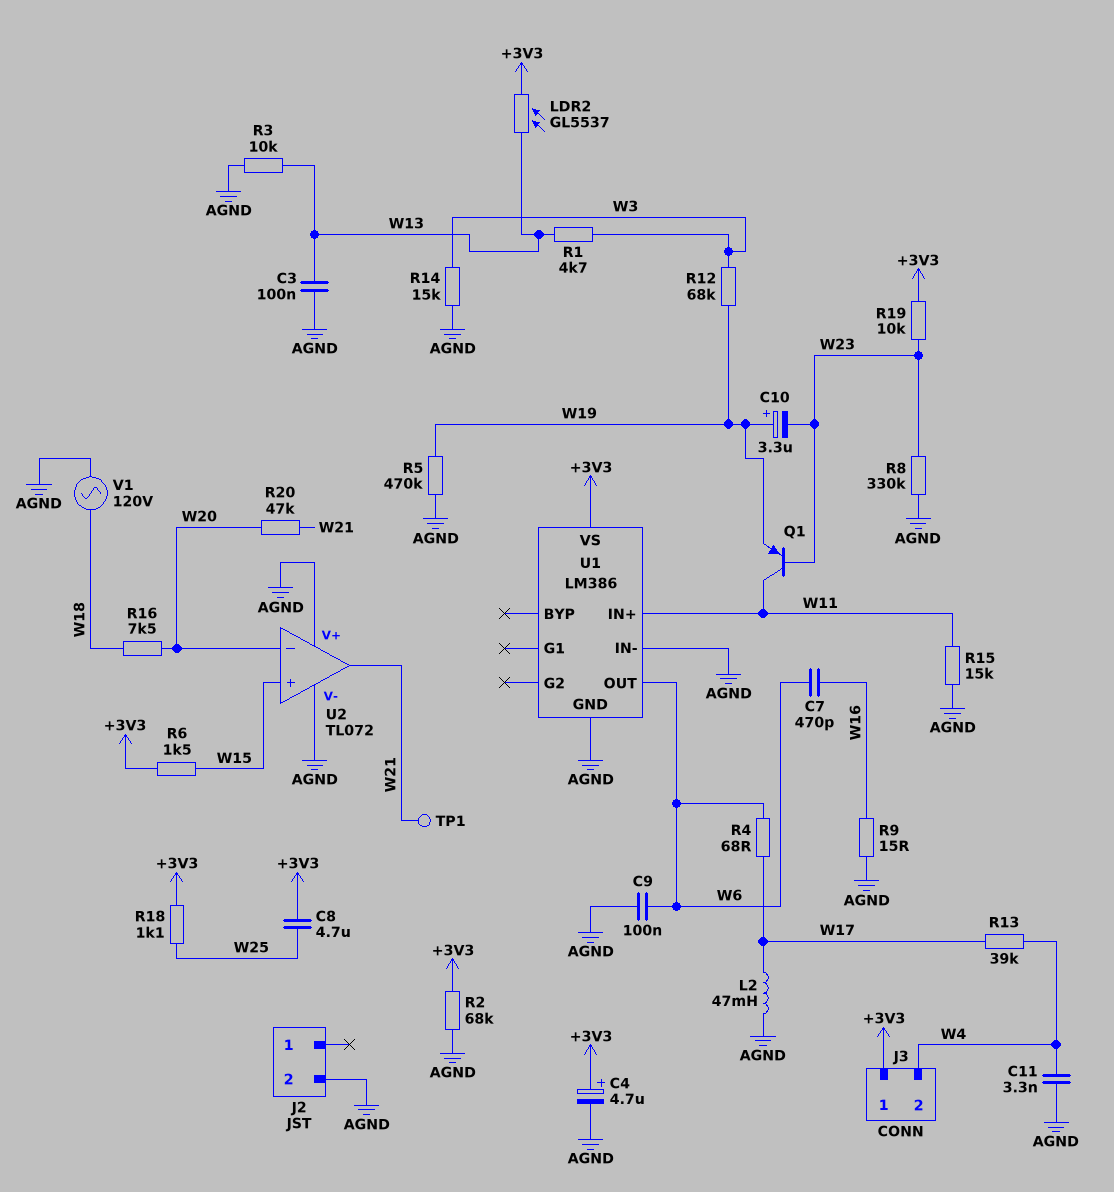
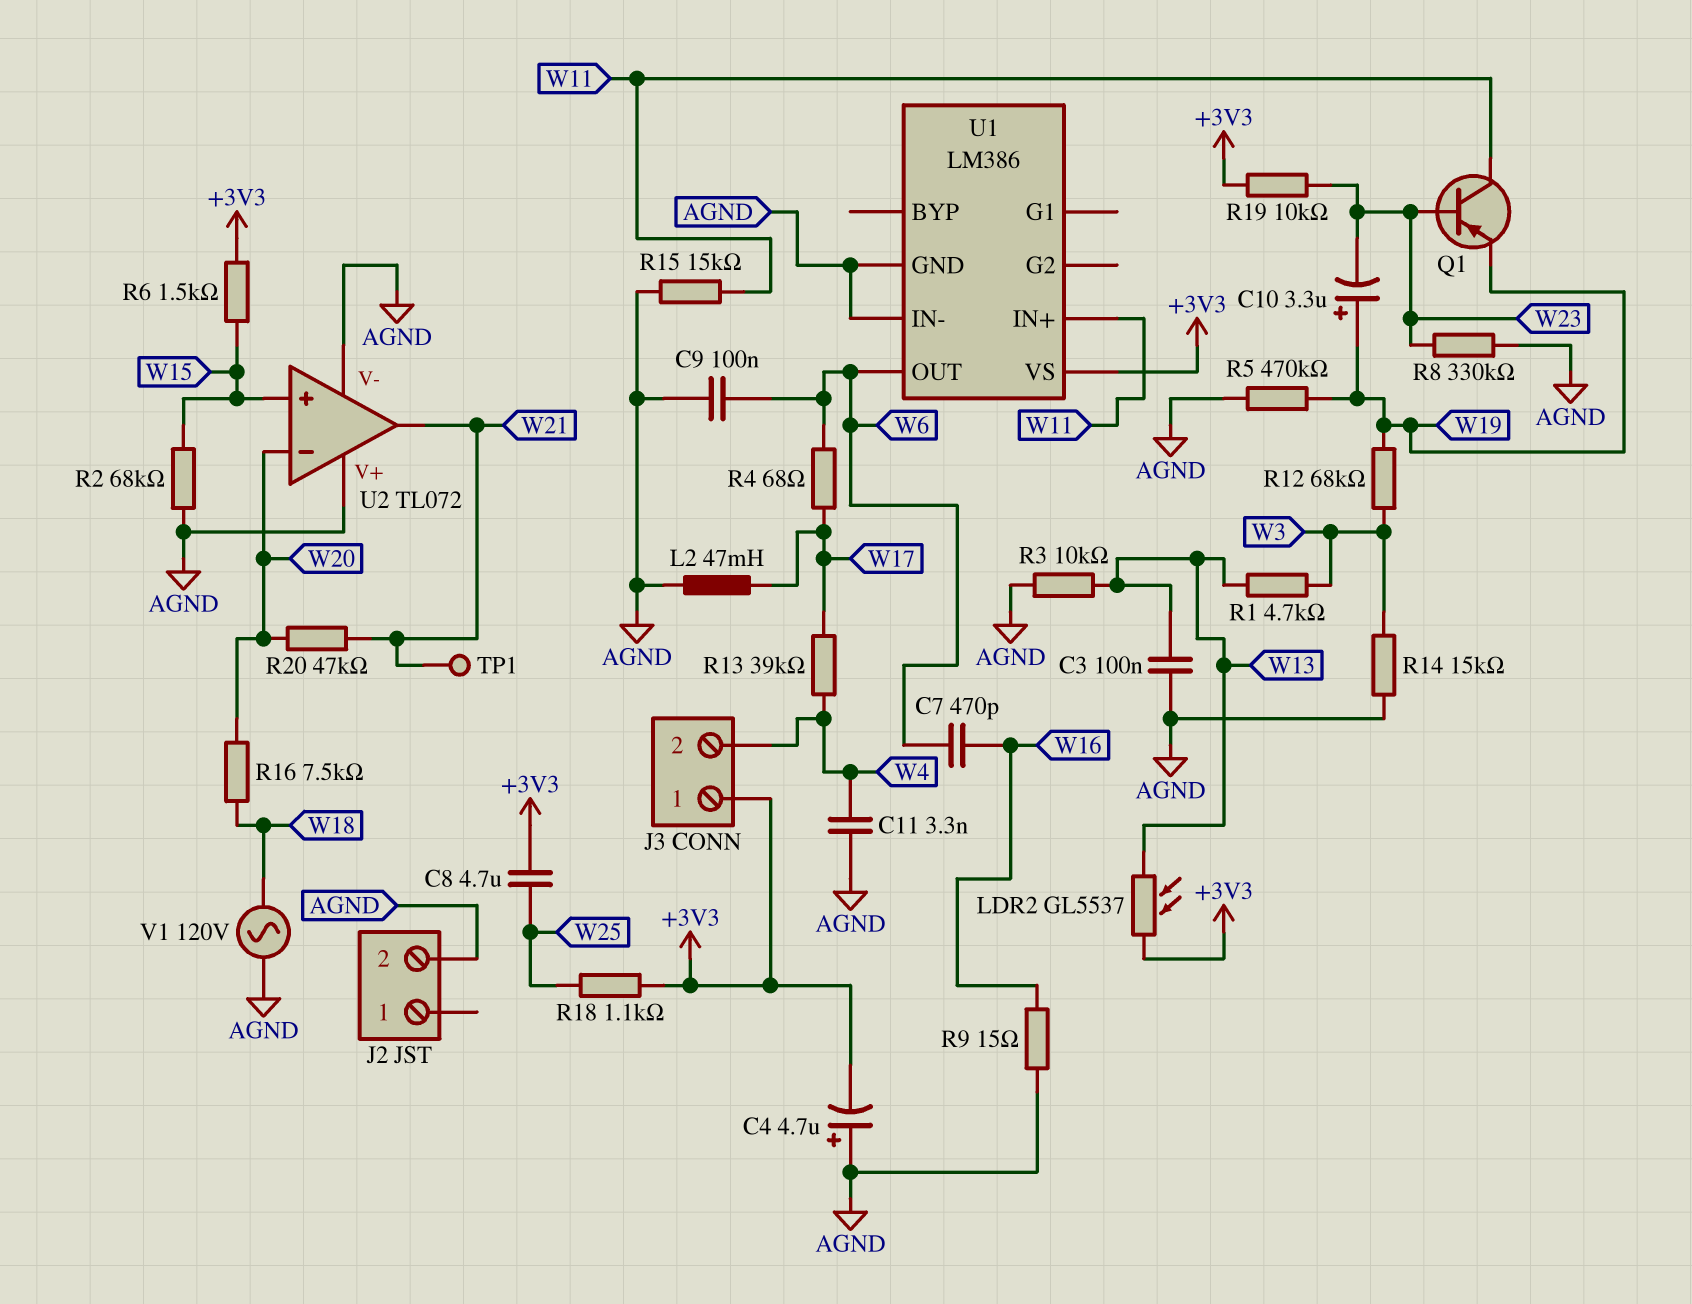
C4: 4.7uF (plus +3V3, minus AGND) -> 4.7uF (plus AGND, minus +3V3)
R2: 68k (+3V3, AGND) -> 68k (AGND, W15)

